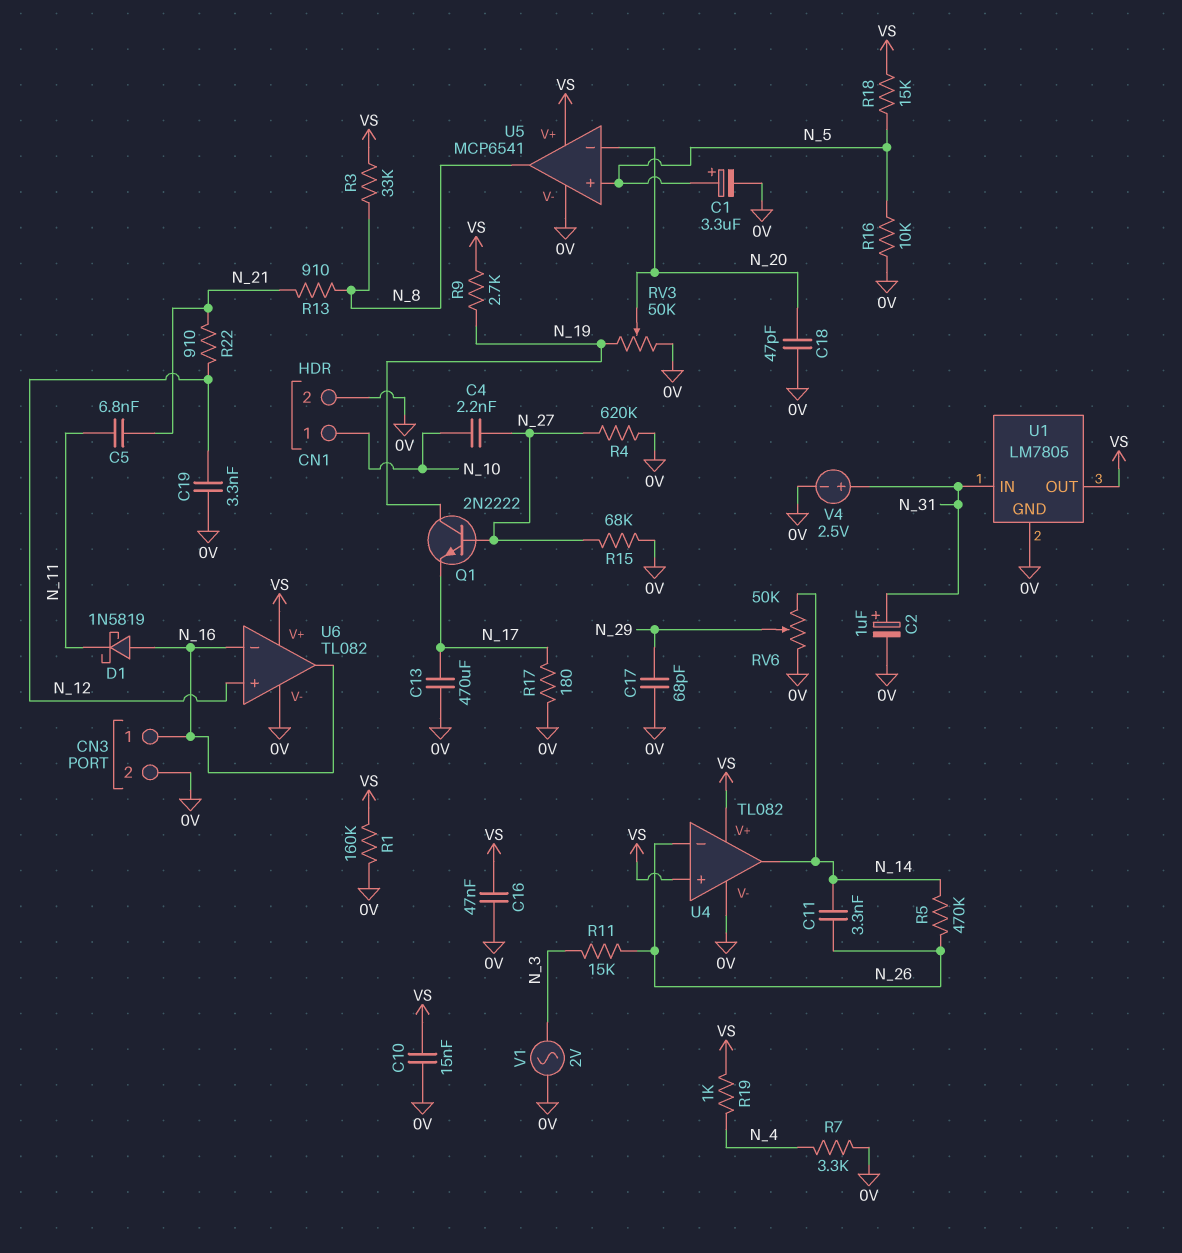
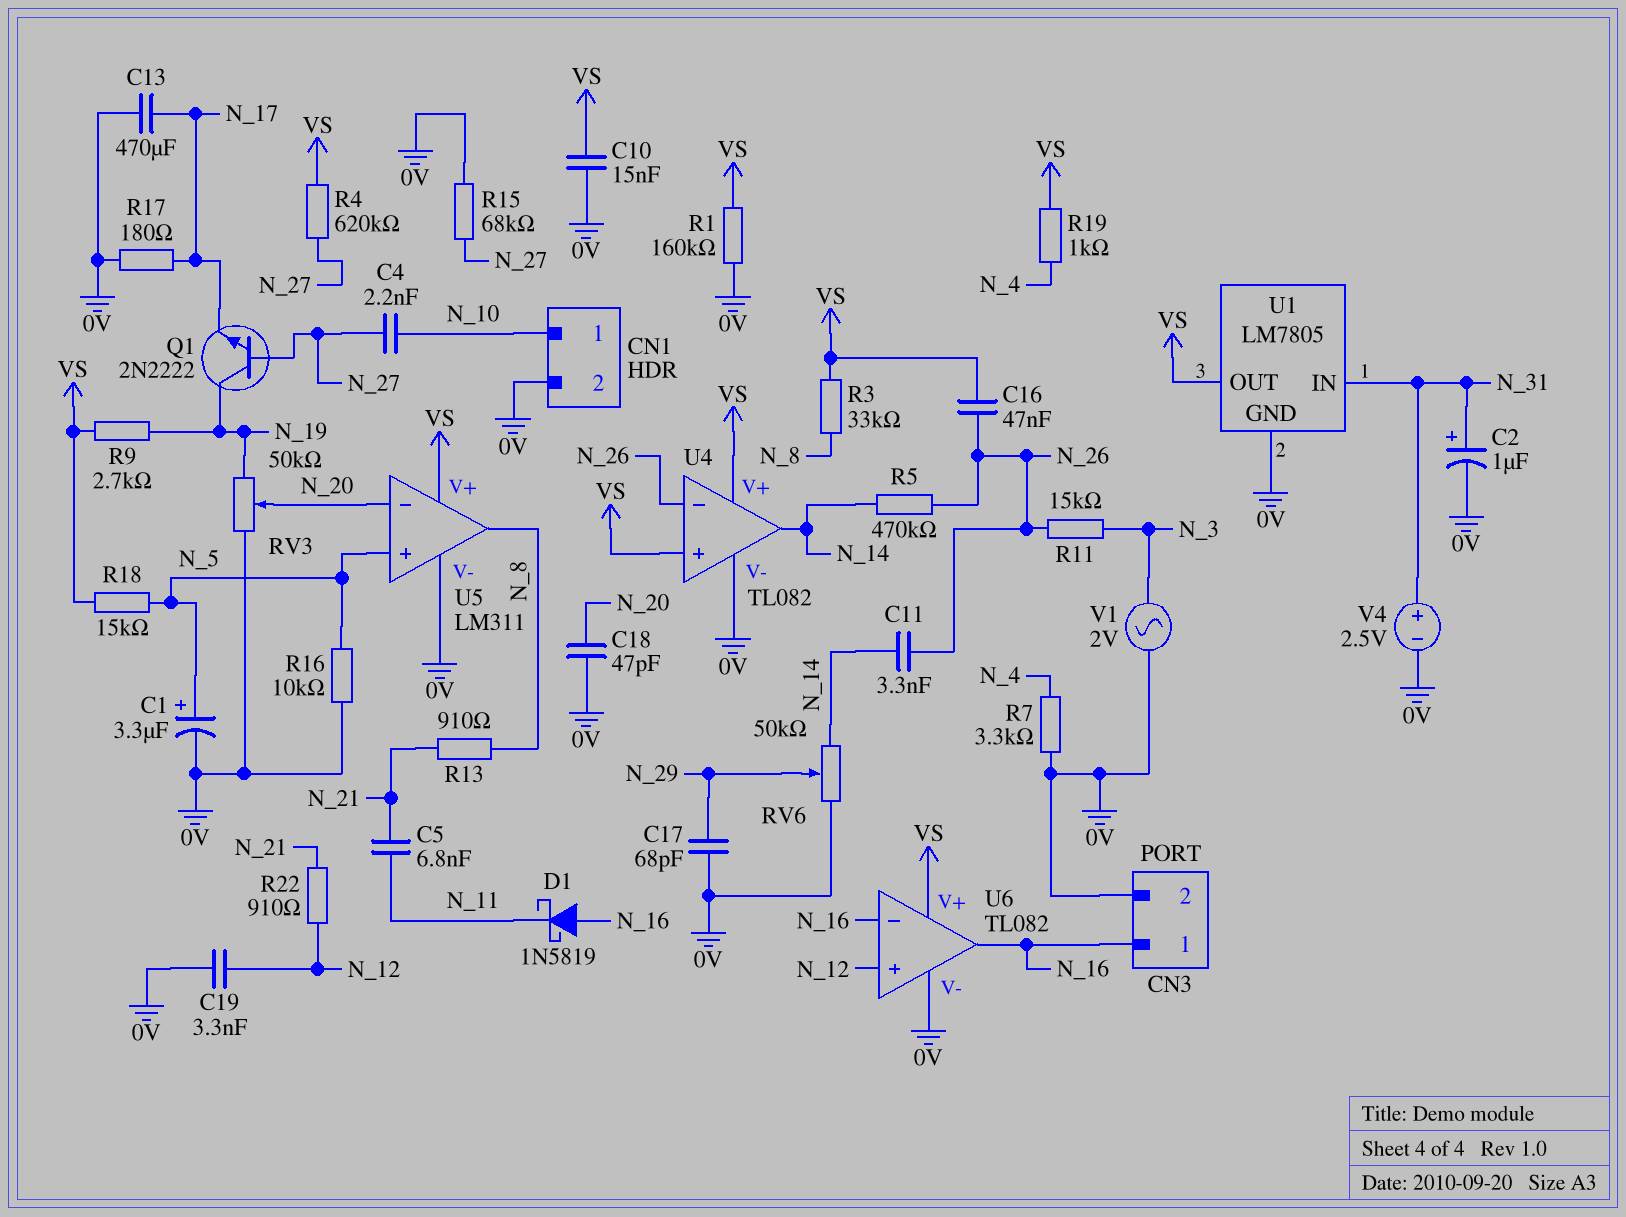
C16: 47nF (0V, VS) -> 47nF (N_26, VS)
R4: 620k (0V, N_27) -> 620k (N_27, VS)
U5: MCP6541 -> LM311

